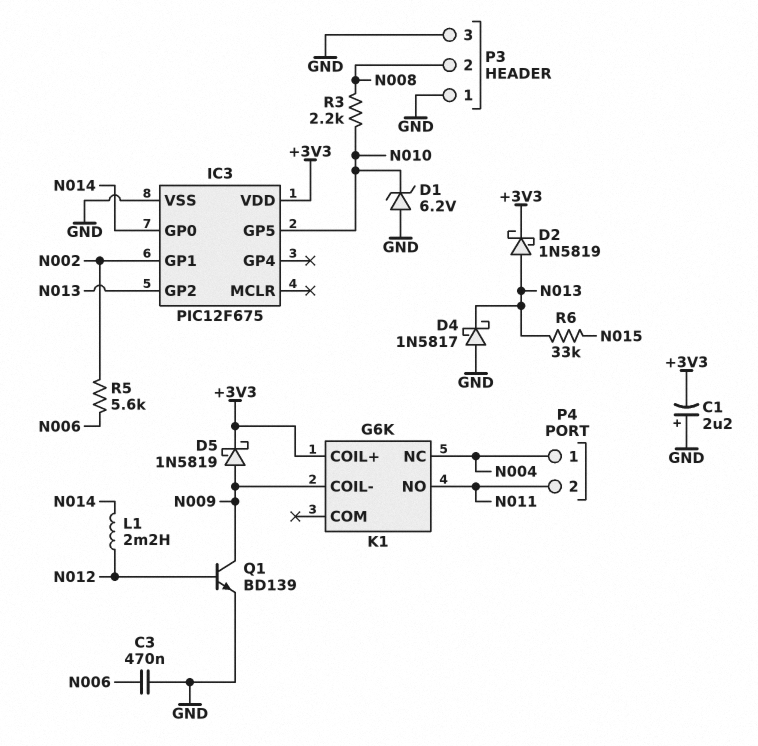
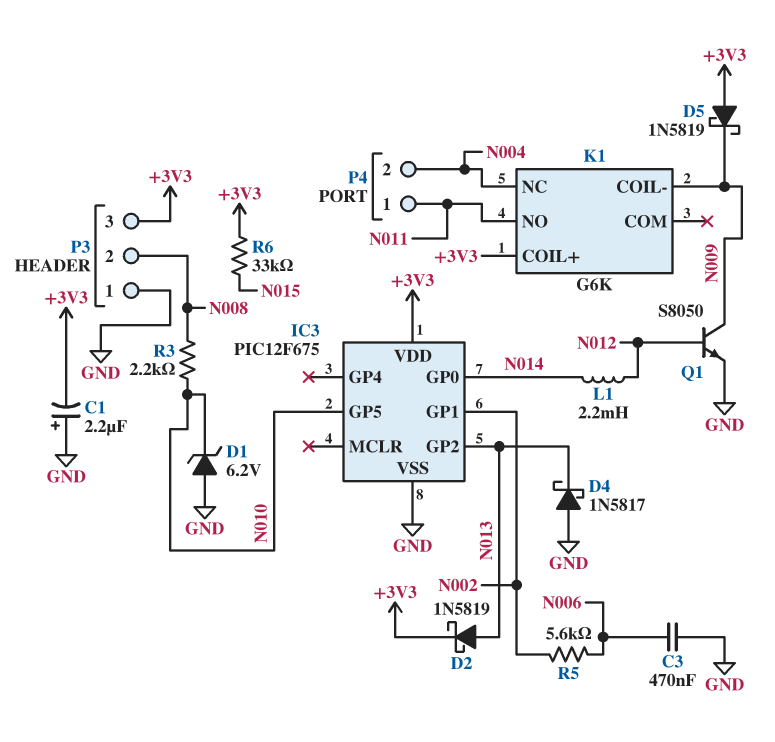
D5: schottky 1N5819 (A N009, K +3V3) -> schottky 1N5819 (A +3V3, K N009)
P3 pin 3: GND -> +3V3
P4 pin 1: N004 -> N011
P4 pin 2: N011 -> N004
Q1: NPN BD139 (B N012, C N009, E GND) -> NPN S8050 (B N012, C N009, E GND)
R6: 33k (N013, N015) -> 33k (+3V3, N015)

